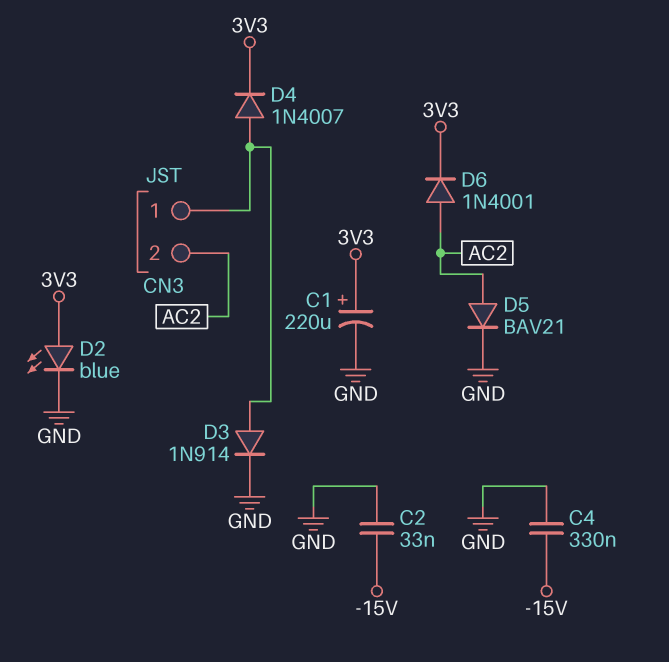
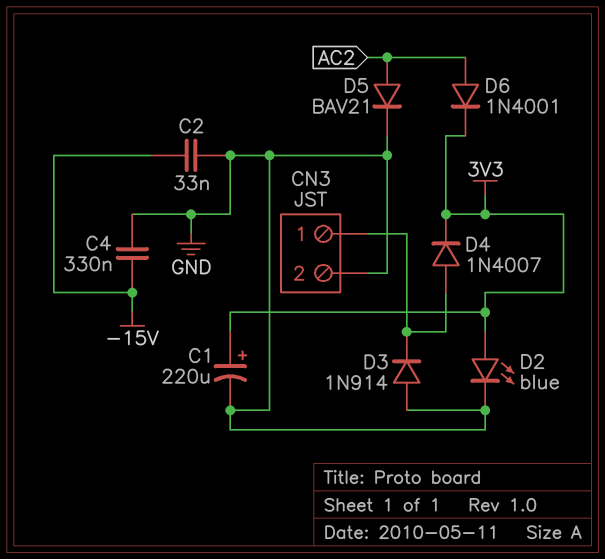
CN3 pin 2: AC2 -> GND
D3: diode 1N914 (A CN3/1, K GND) -> diode 1N914 (A GND, K CN3/1)

